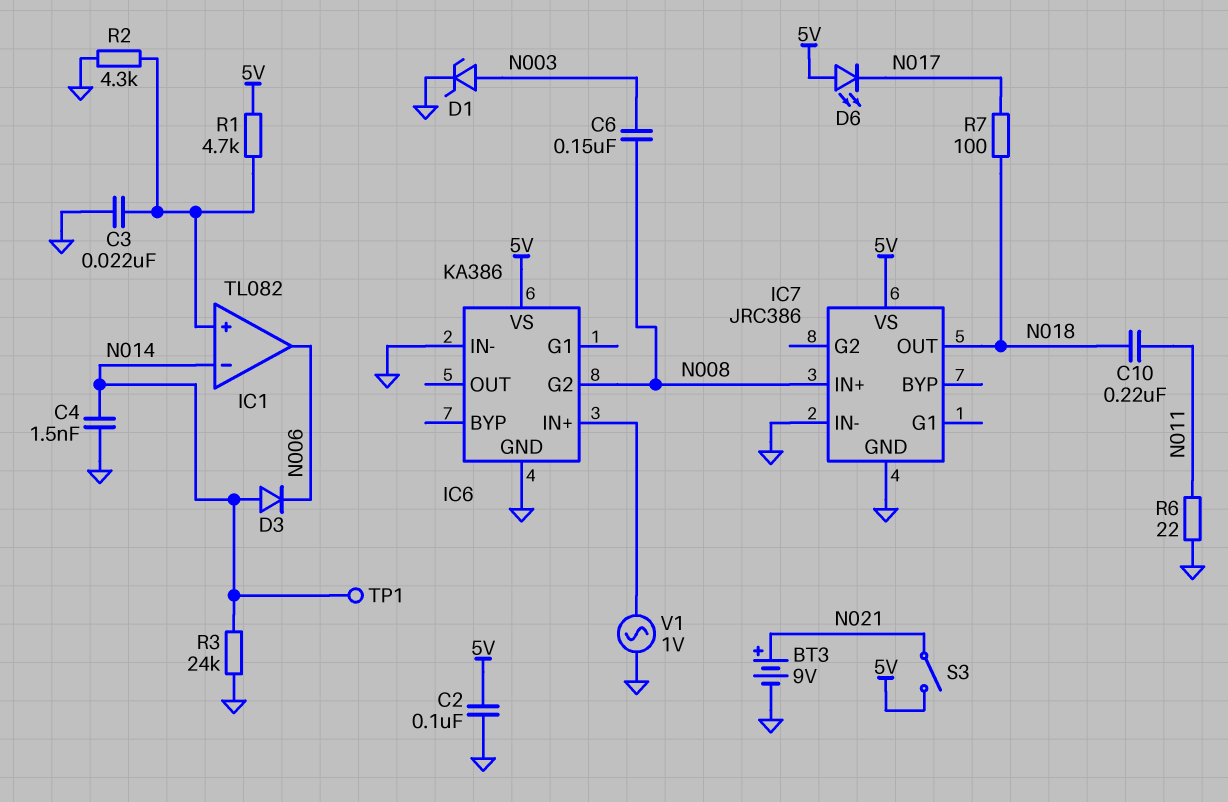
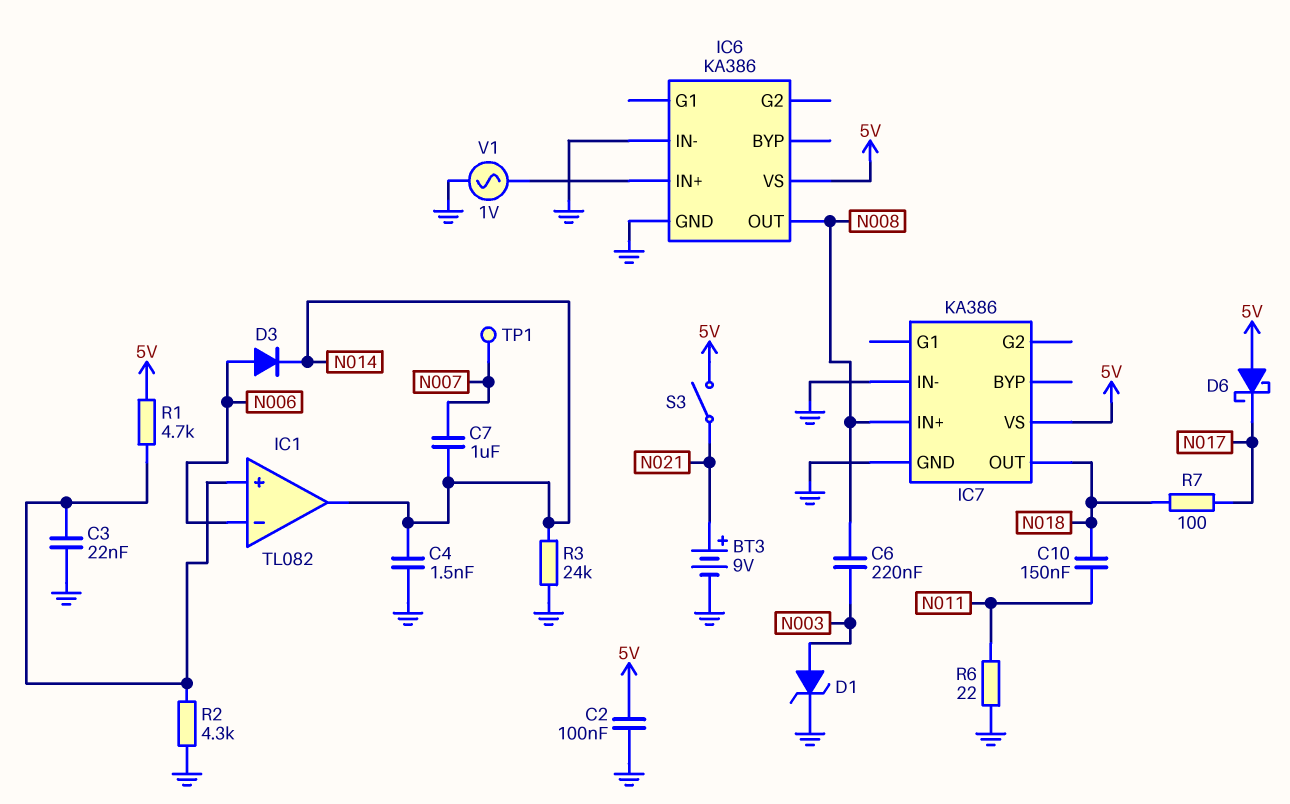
C6: 150nF (N003, N008) -> 220nF (N003, N008)
C7: none -> 1uF (N007, N014)
C10: 220nF (N011, N018) -> 150nF (N011, N018)
D3: diode (A N014, K N006) -> diode (A N006, K N014)
D6: LED (A 5V, K N017) -> schottky (A 5V, K N017)
IC1 pin in-: N014 -> N006
IC1 pin out: N006 -> N014
IC6 pin G2: N008 -> none
IC6 pin OUT: none -> N008
IC7: JRC386 -> KA386
TP1: test point (N014) -> test point (N007)

